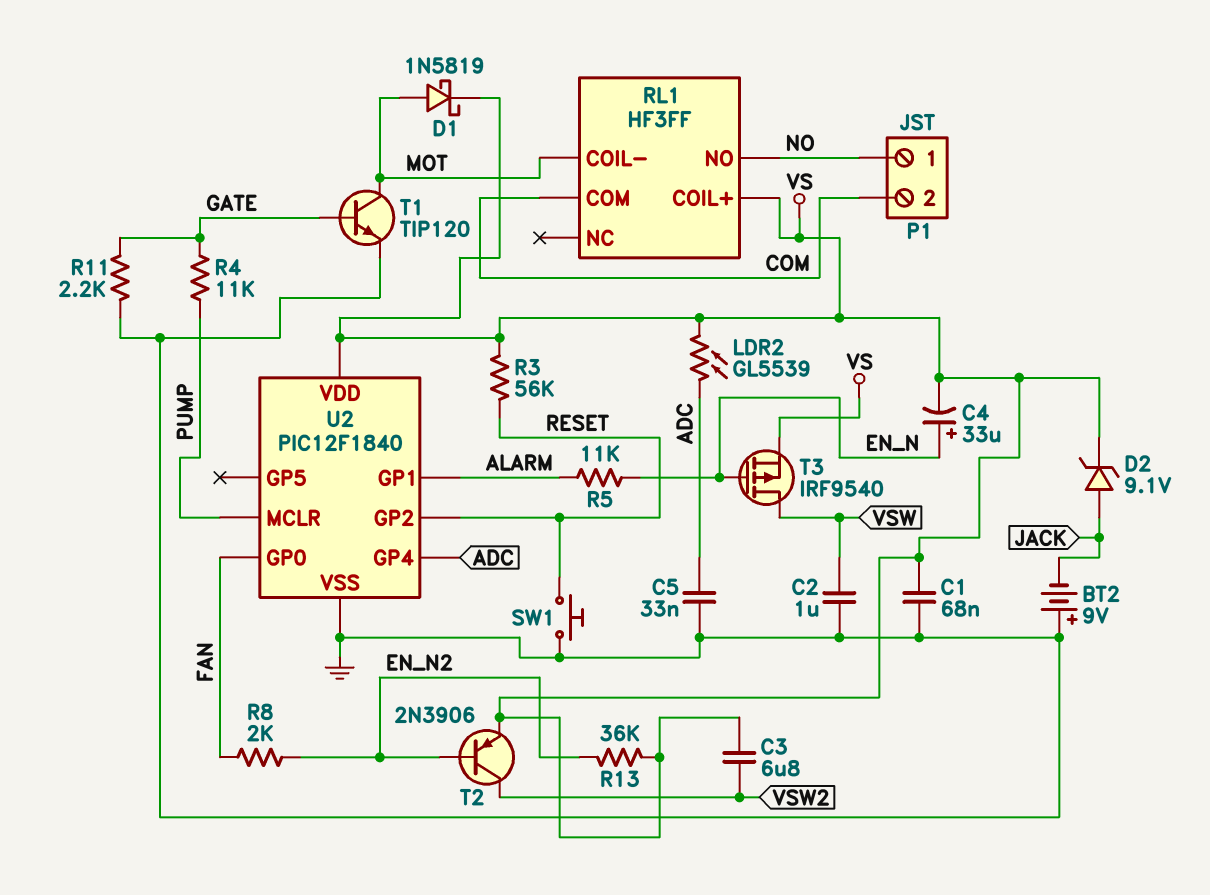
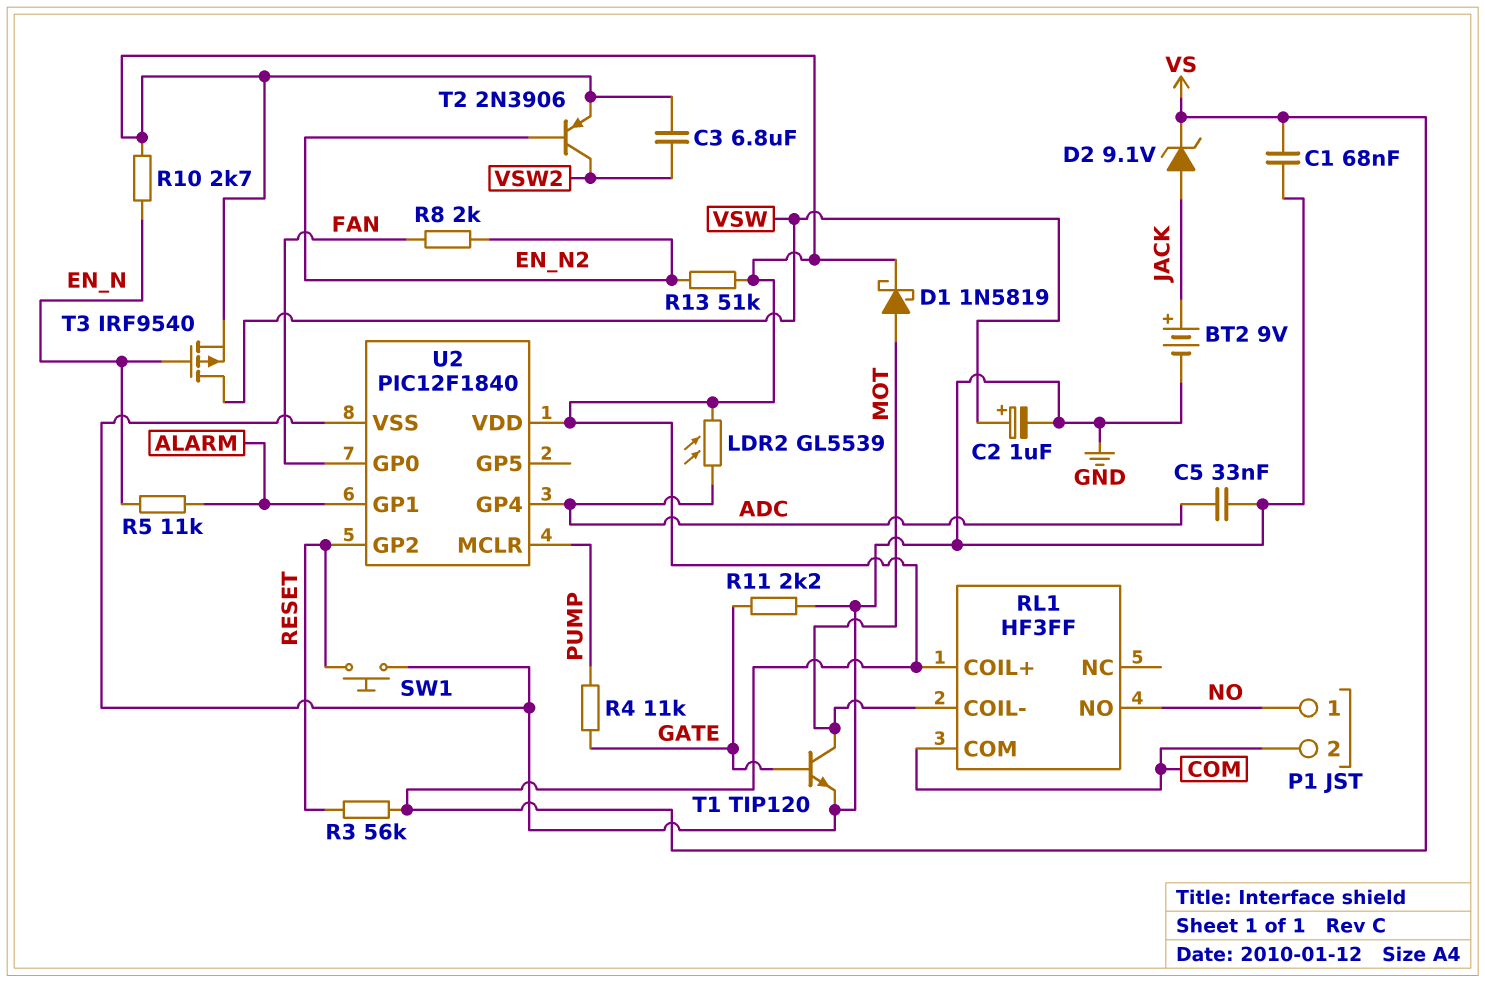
BT2: 9V (plus GND, minus JACK) -> 9V (plus JACK, minus GND)
C2: 1uF (GND, VSW) -> 1uF (plus VSW, minus GND)
C4: 33uF (plus EN_N, minus VS) -> none
R10: none -> 2.7k (EN_N, VS)
R13: 36k (EN_N2, VS) -> 51k (EN_N2, VS)

